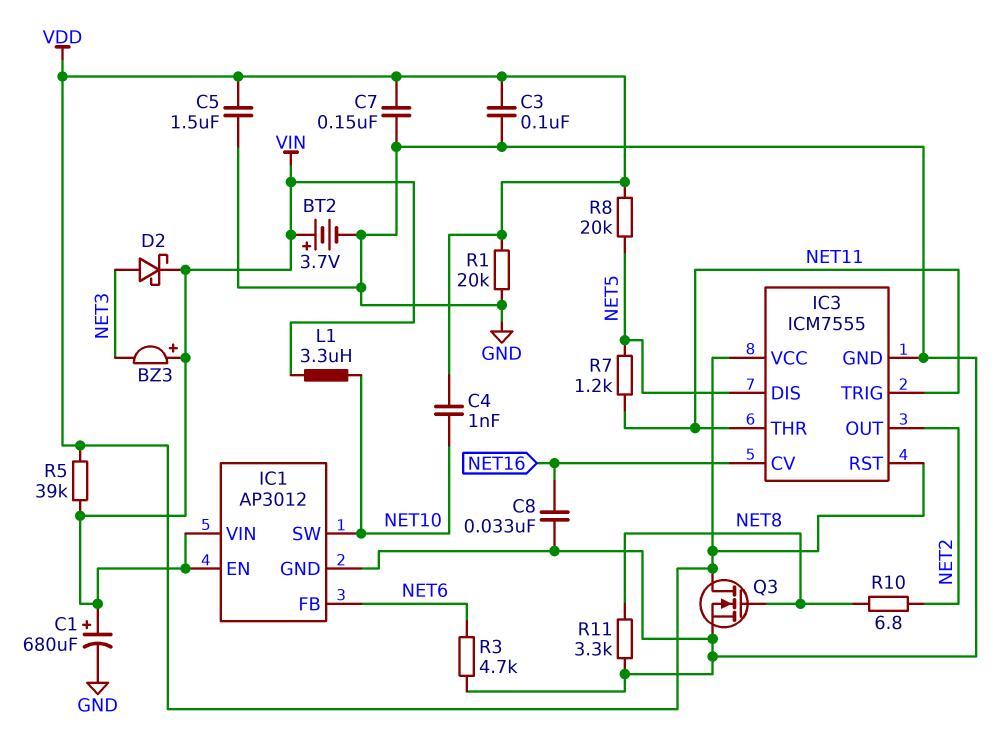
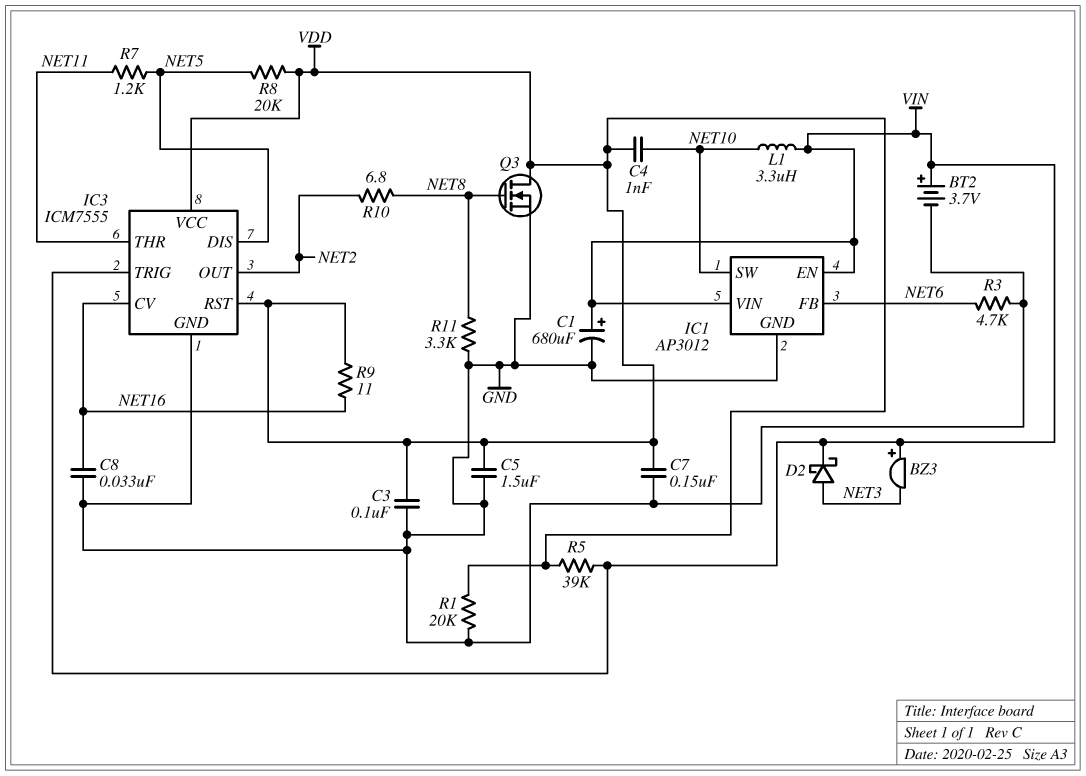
IC3 pin TRIG: NET11 -> VIN
R9: none -> 11 (NET16, VDD)

